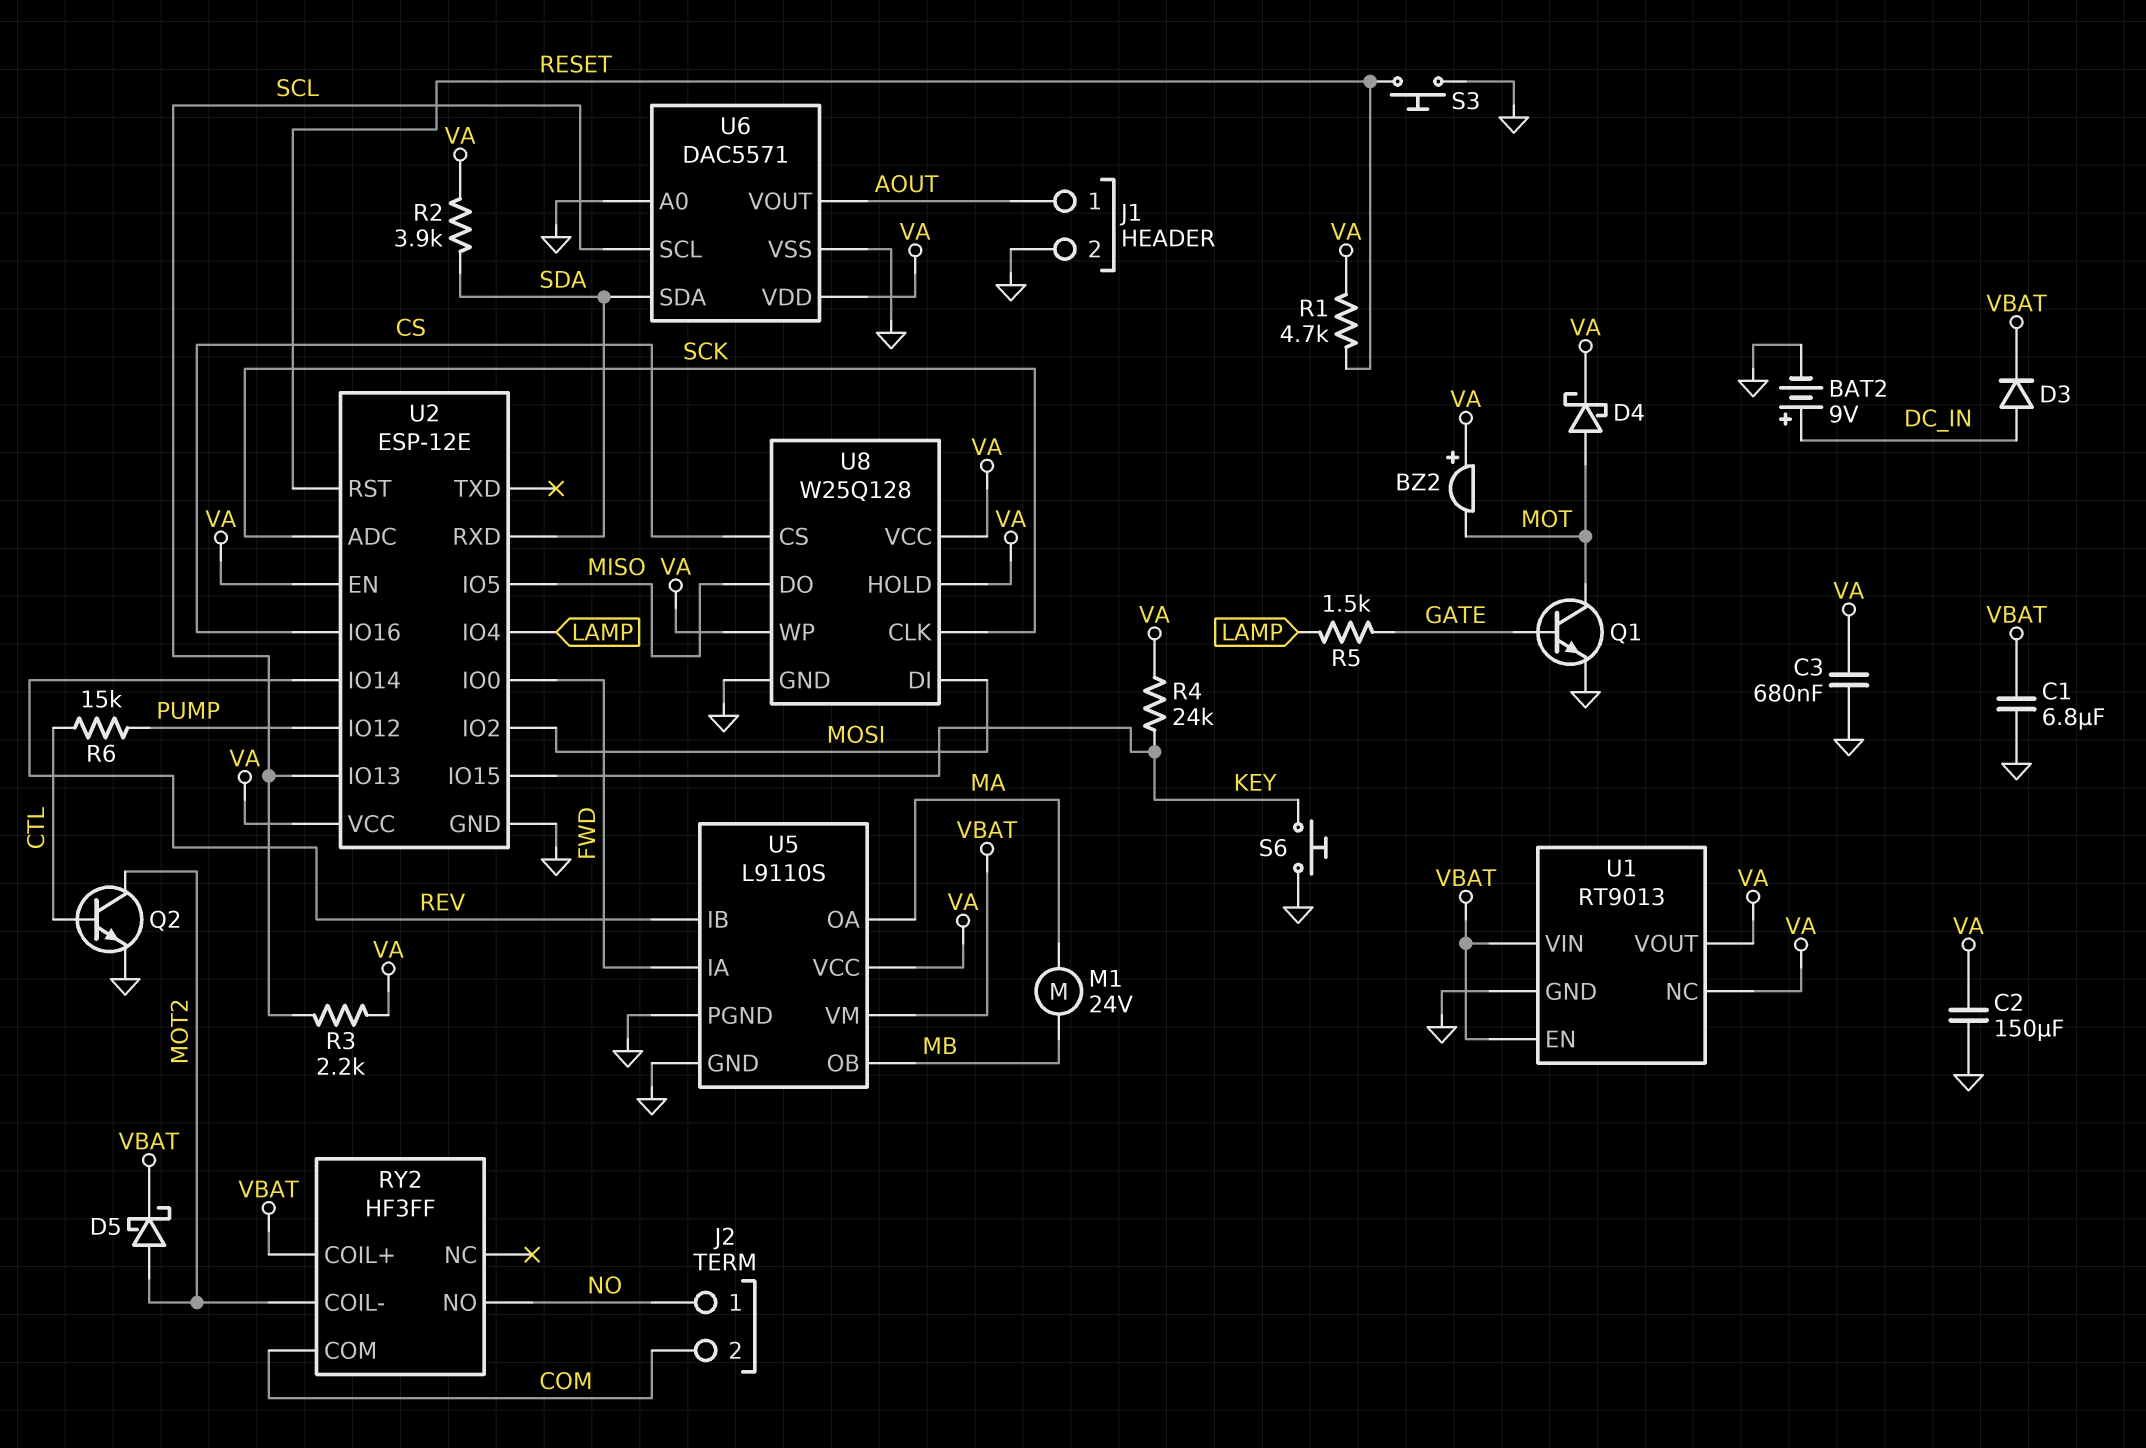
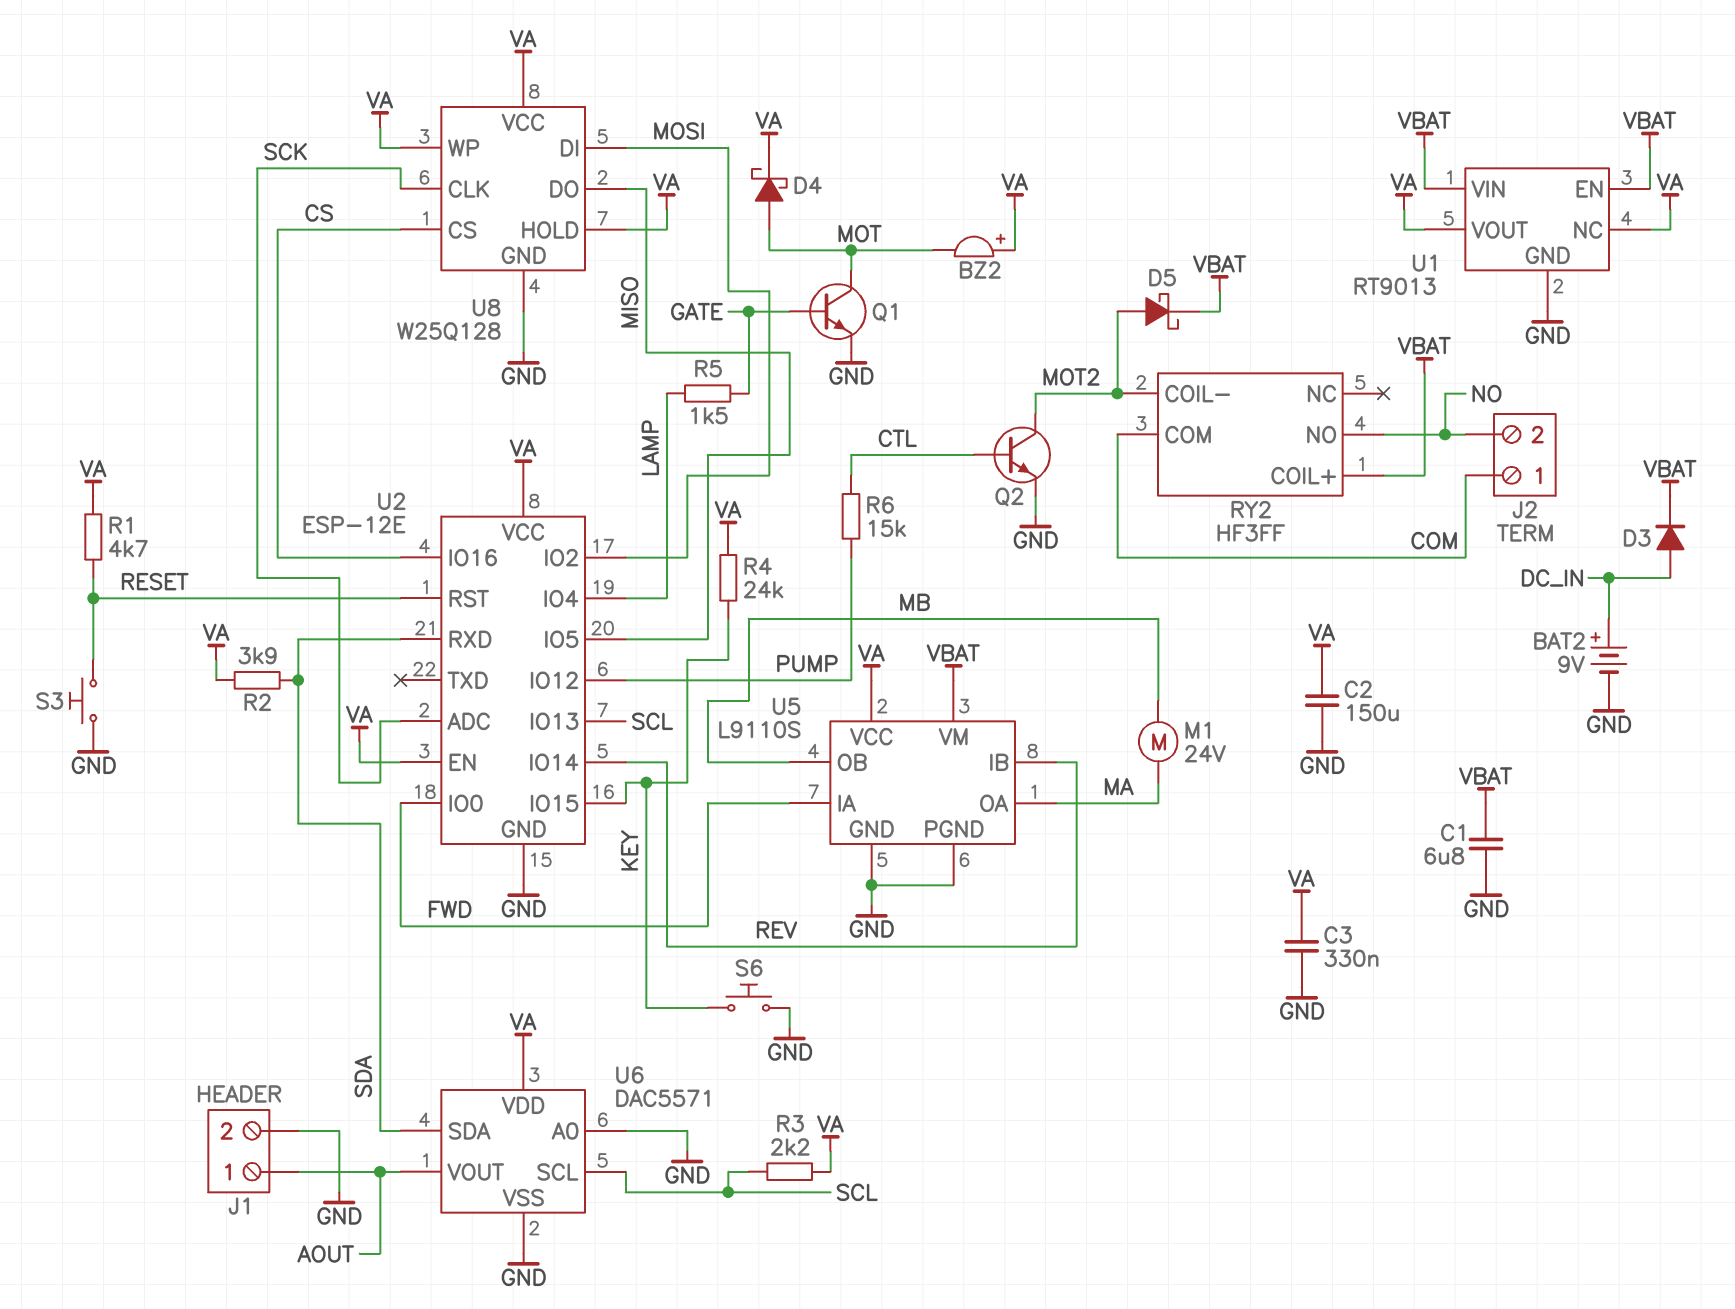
C3: 680nF (GND, VA) -> 330nF (GND, VA)
J2 pin 1: NO -> COM
J2 pin 2: COM -> NO

